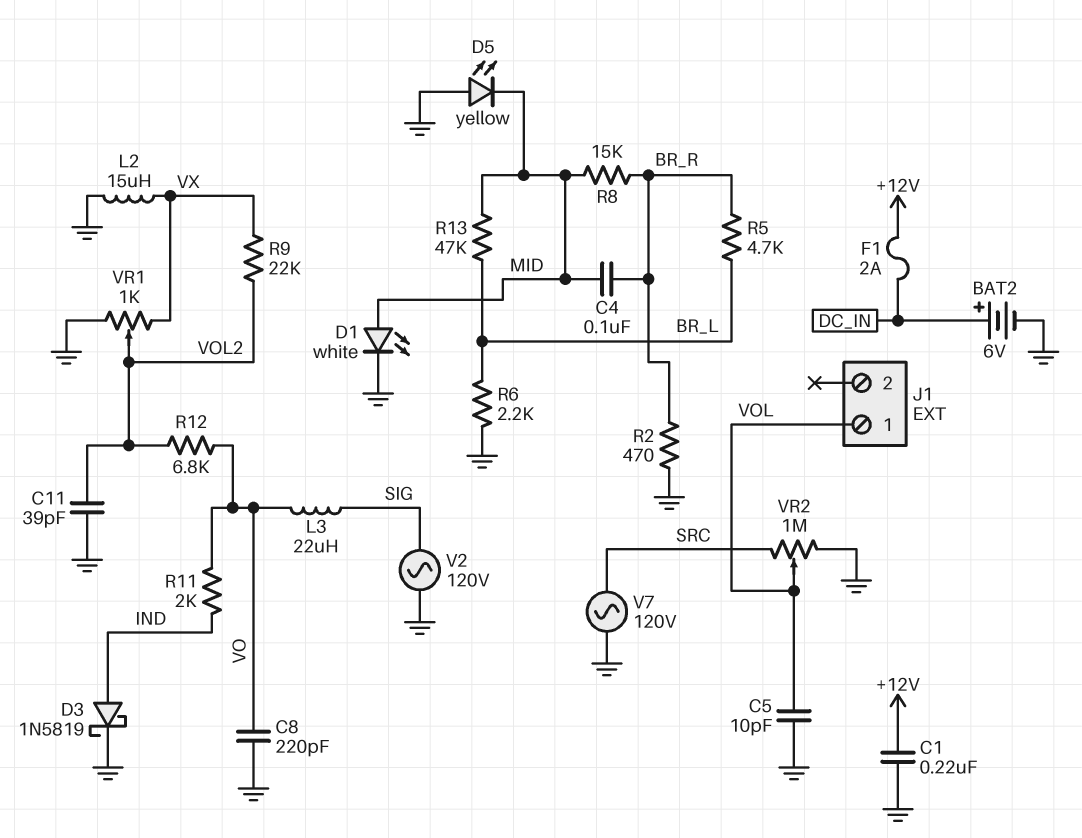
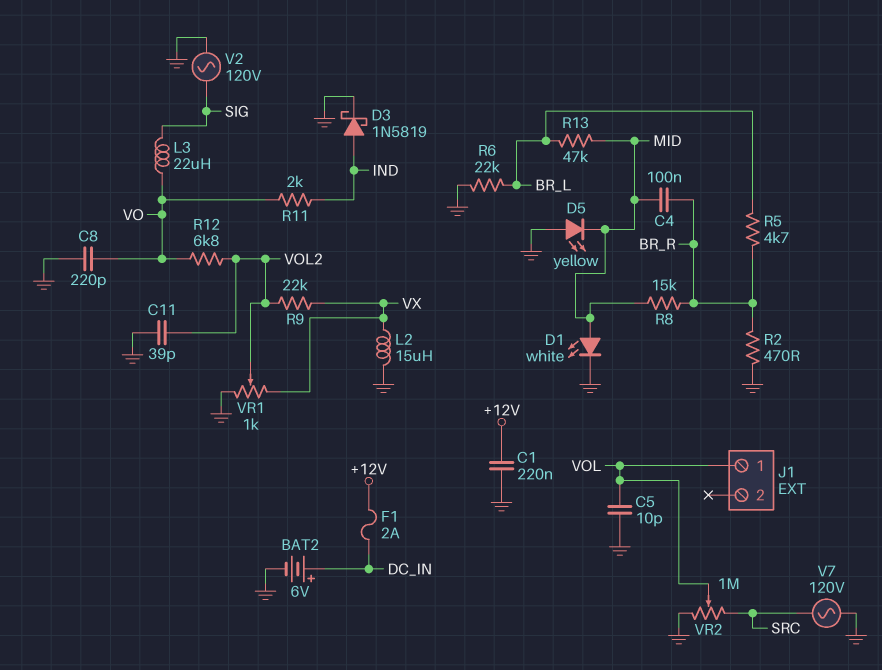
R6: 2.2k (BR_L, GND) -> 22k (BR_L, GND)

